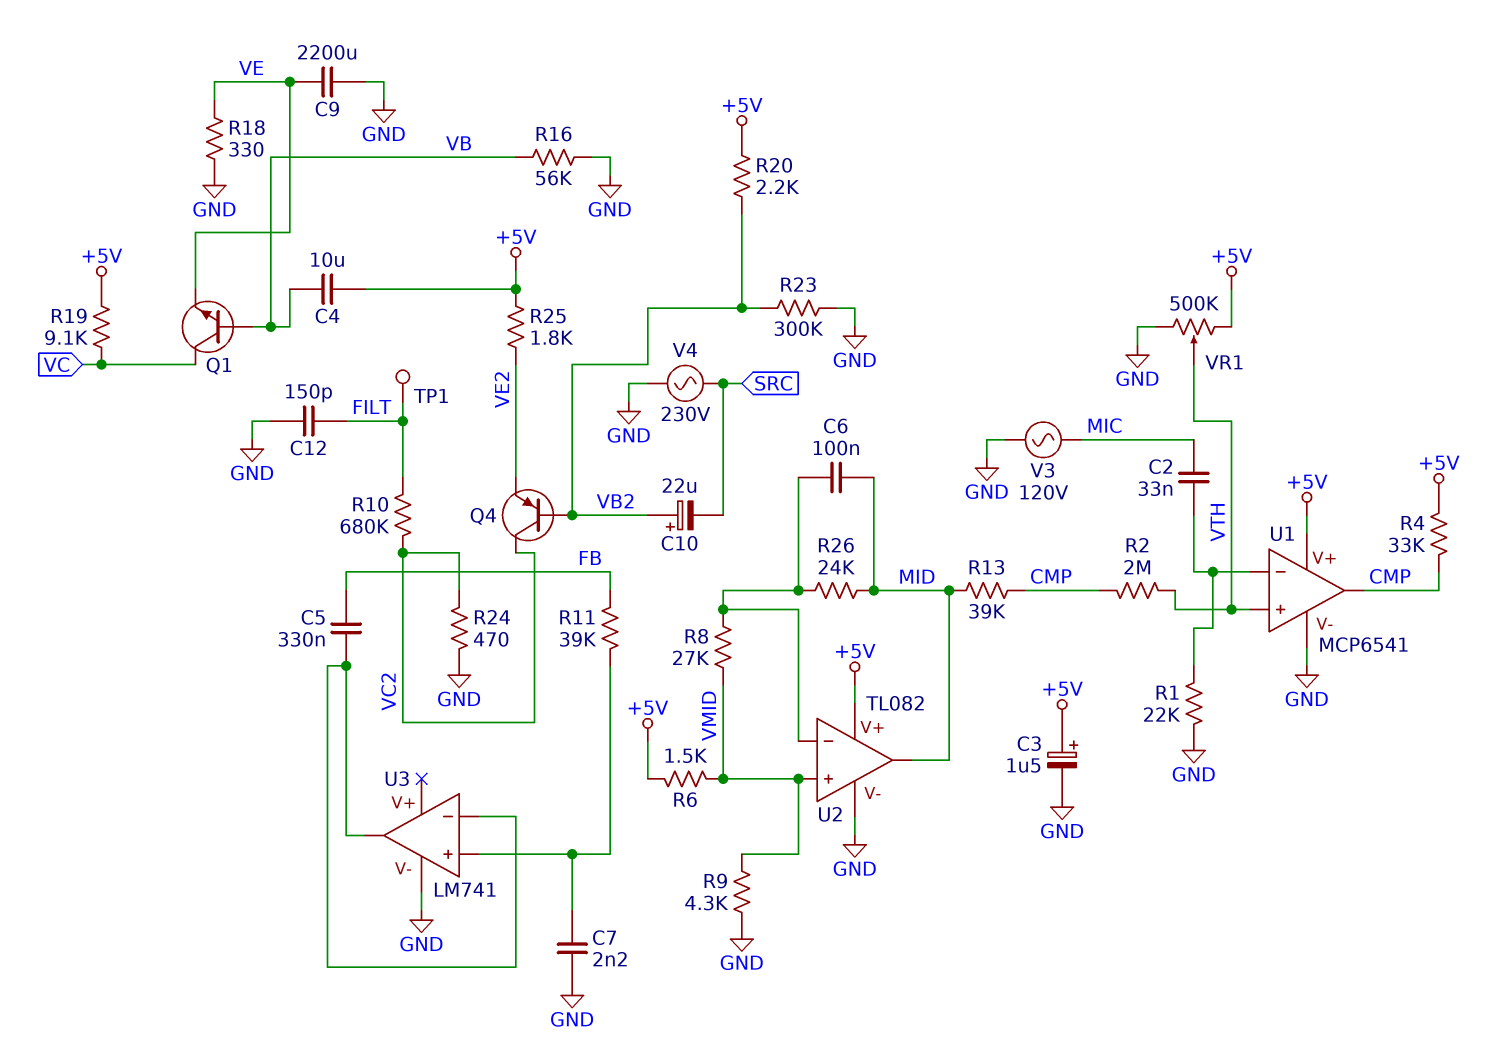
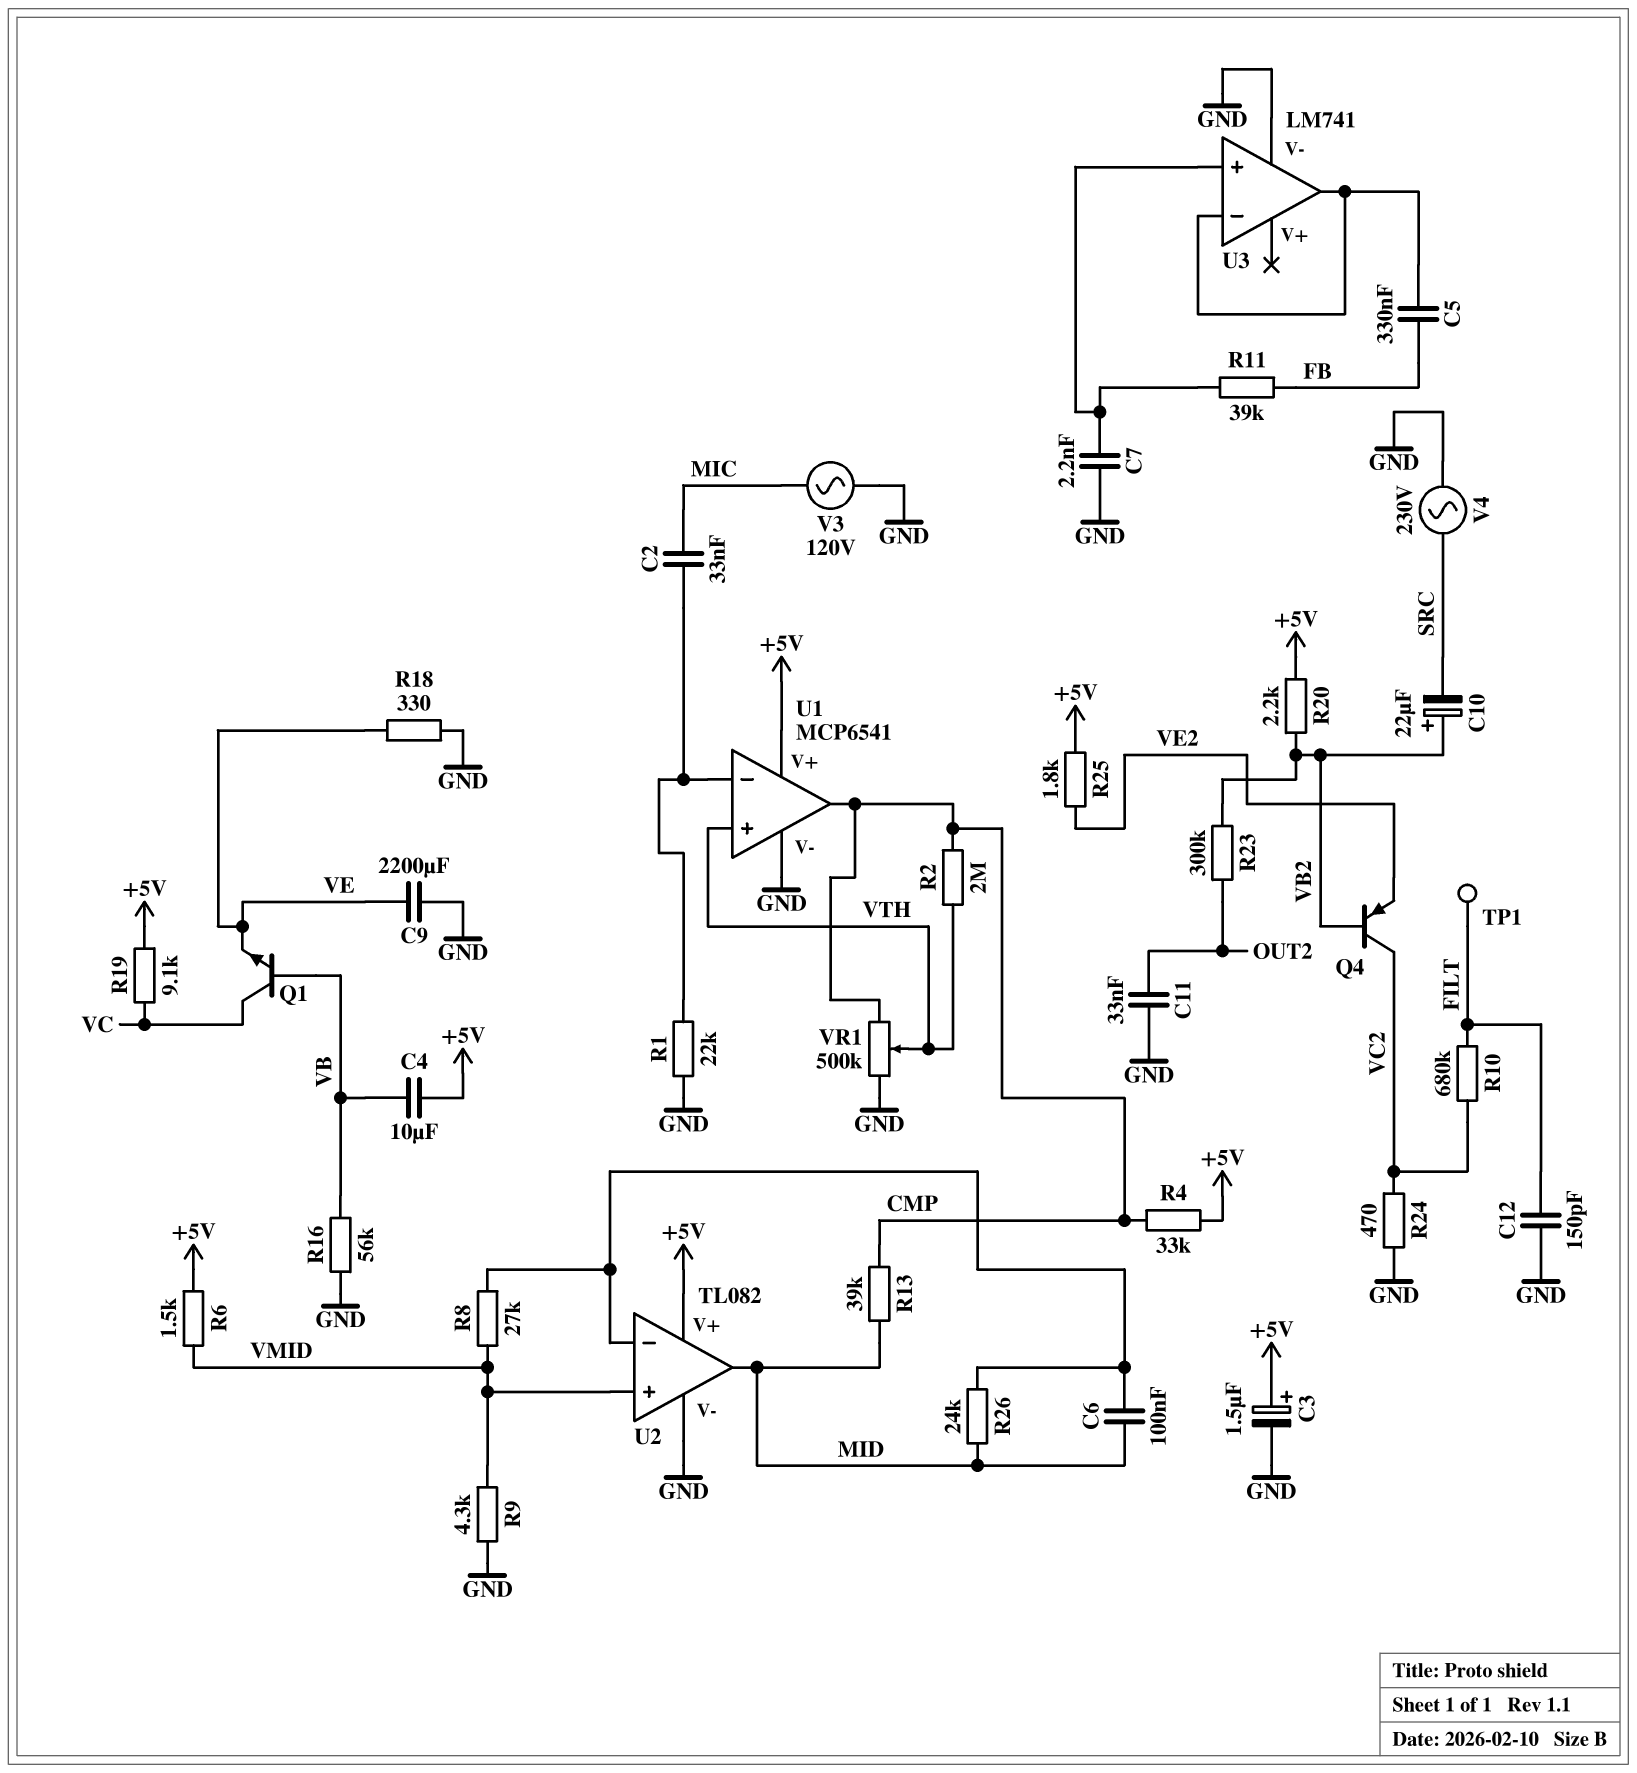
C11: none -> 33nF (GND, OUT2)
R23: 300k (GND, VB2) -> 300k (OUT2, VB2)
VR1: 500k (+5V, GND, wiper VTH) -> 500k (CMP, GND, wiper VTH)

